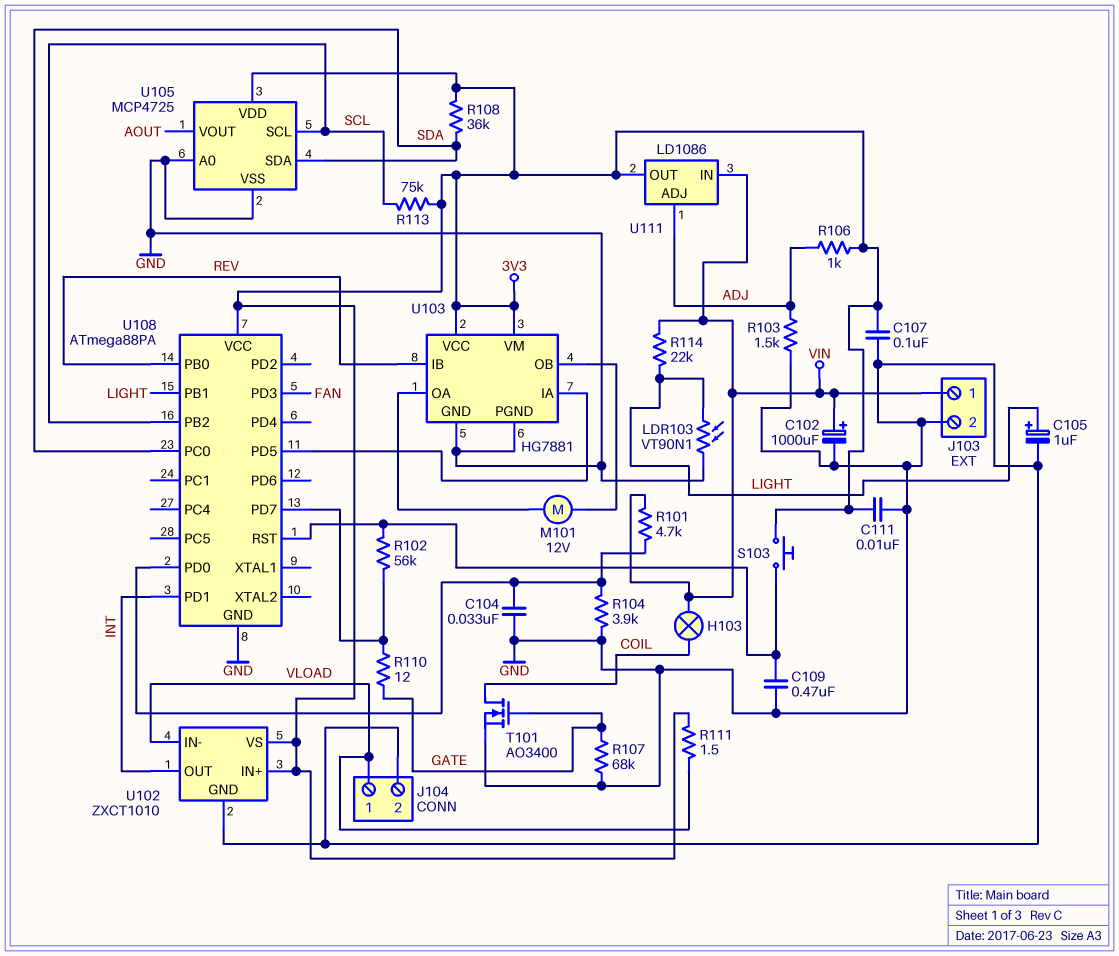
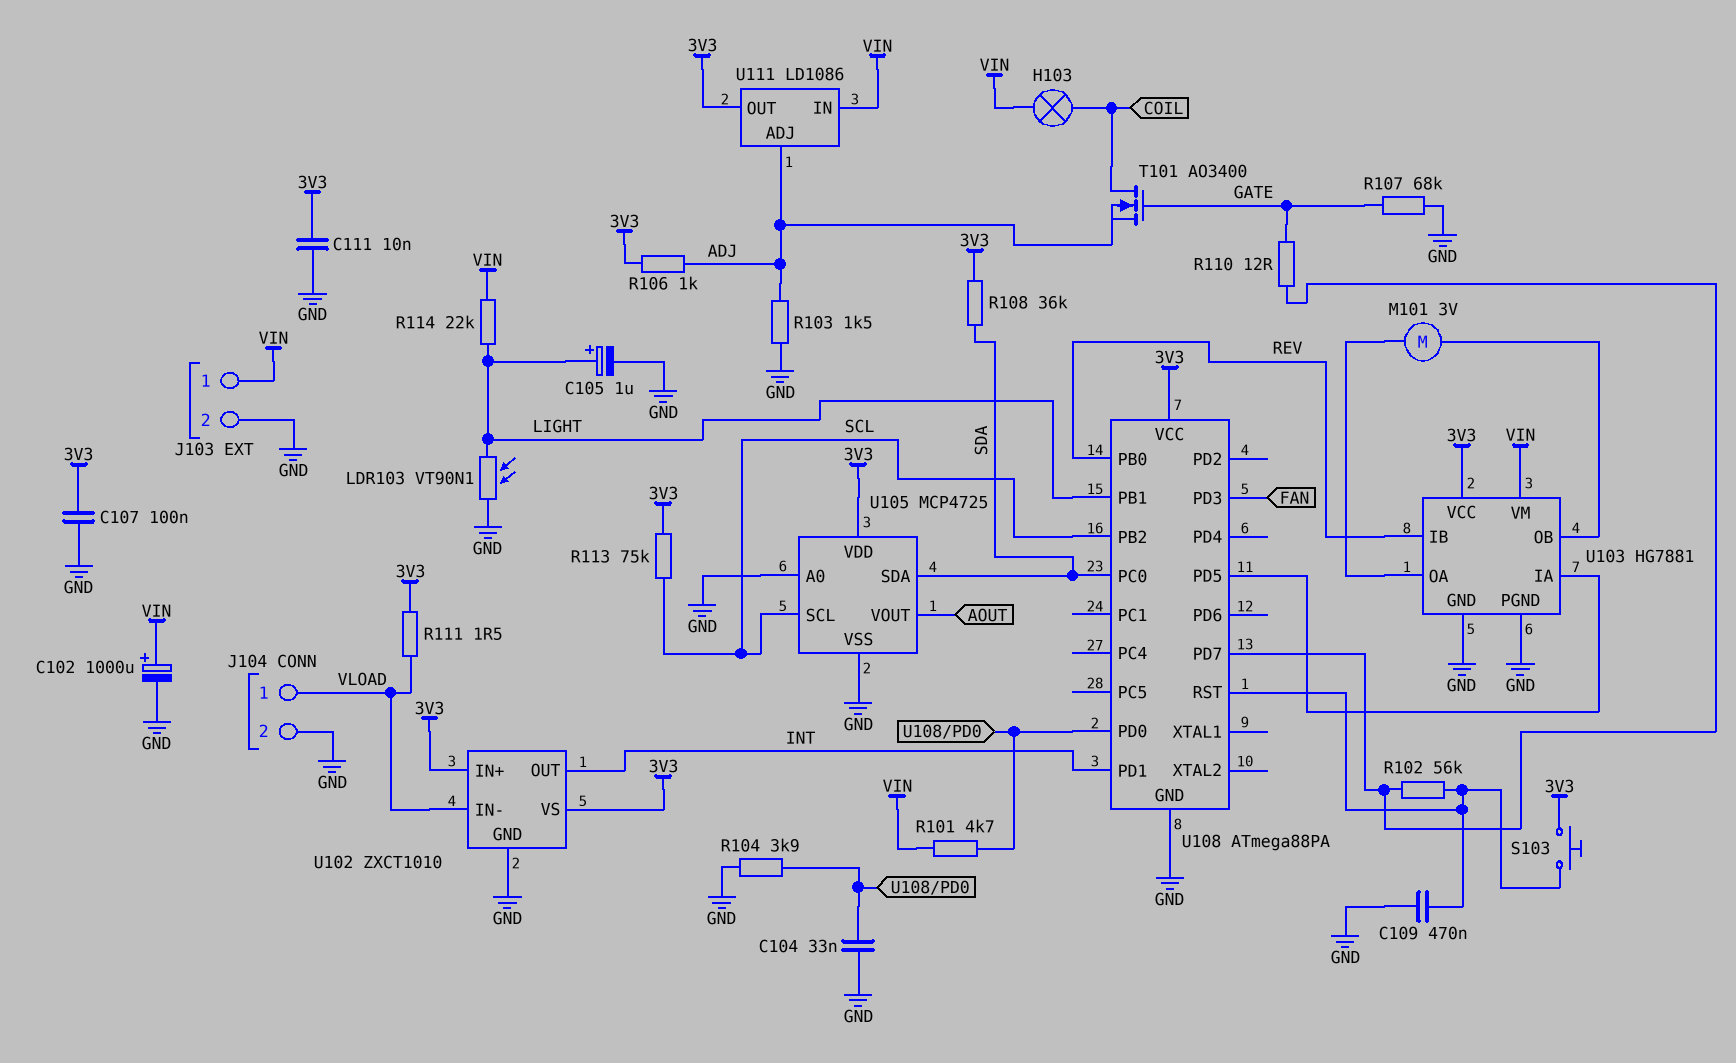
M101: motor 12V (U103/OA, U103/OB) -> motor 3V (U103/OA, U103/OB)
T101: NMOS AO3400 (G GATE, D COIL, S GND) -> NMOS AO3400 (G GATE, D COIL, S ADJ)
U103 pin VM: 3V3 -> VIN

